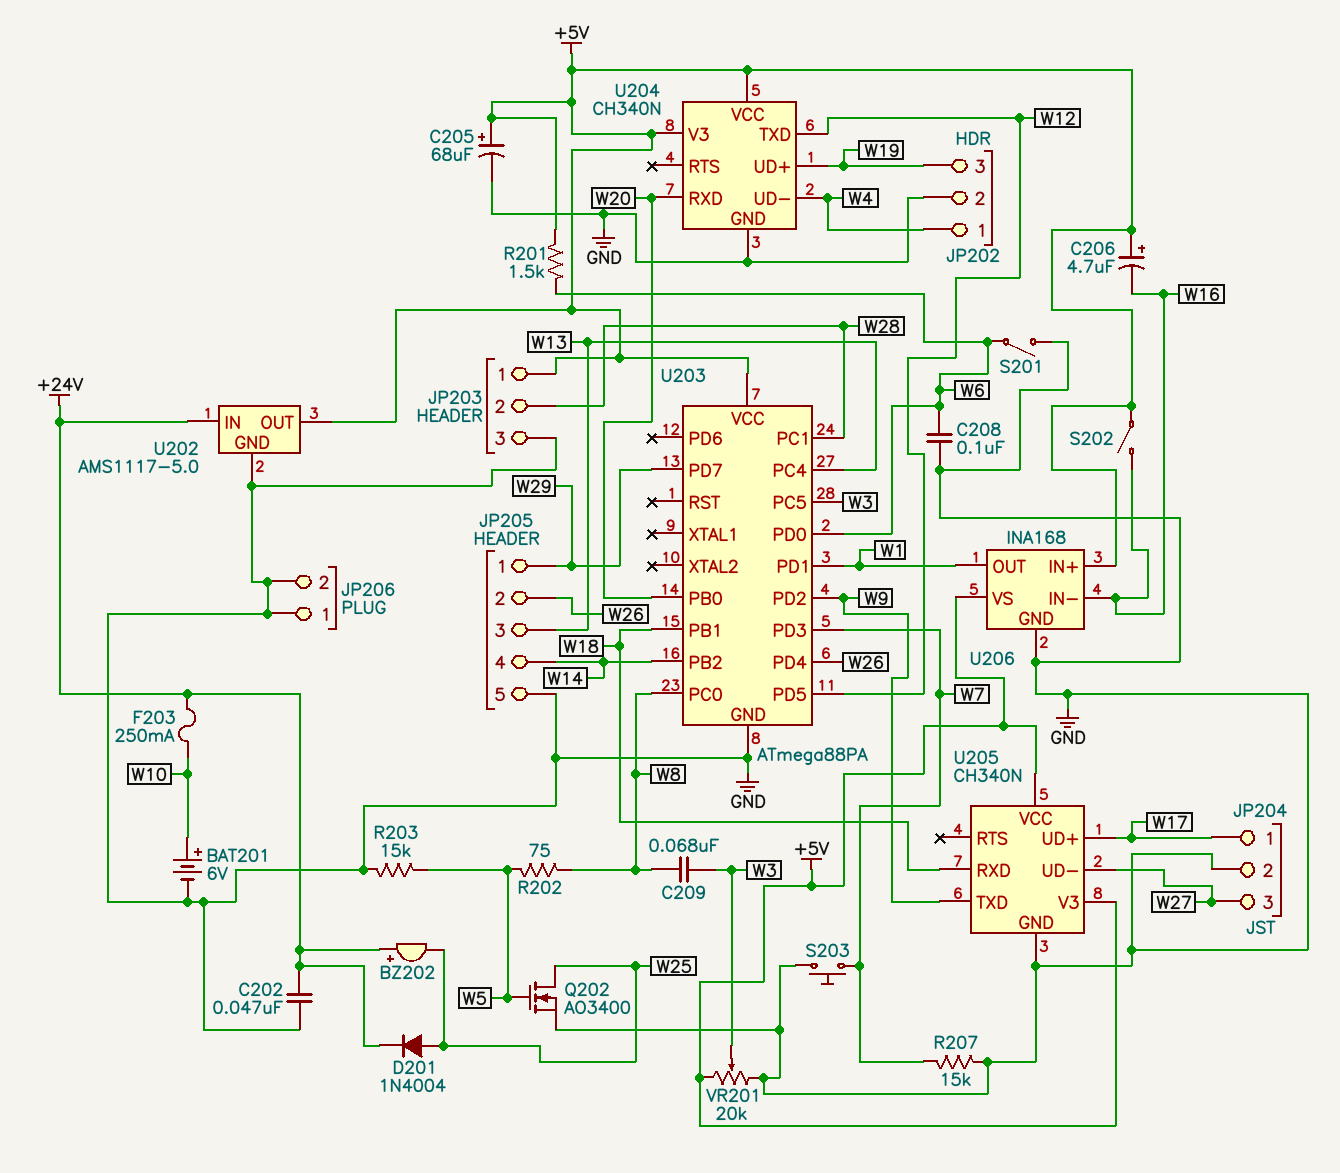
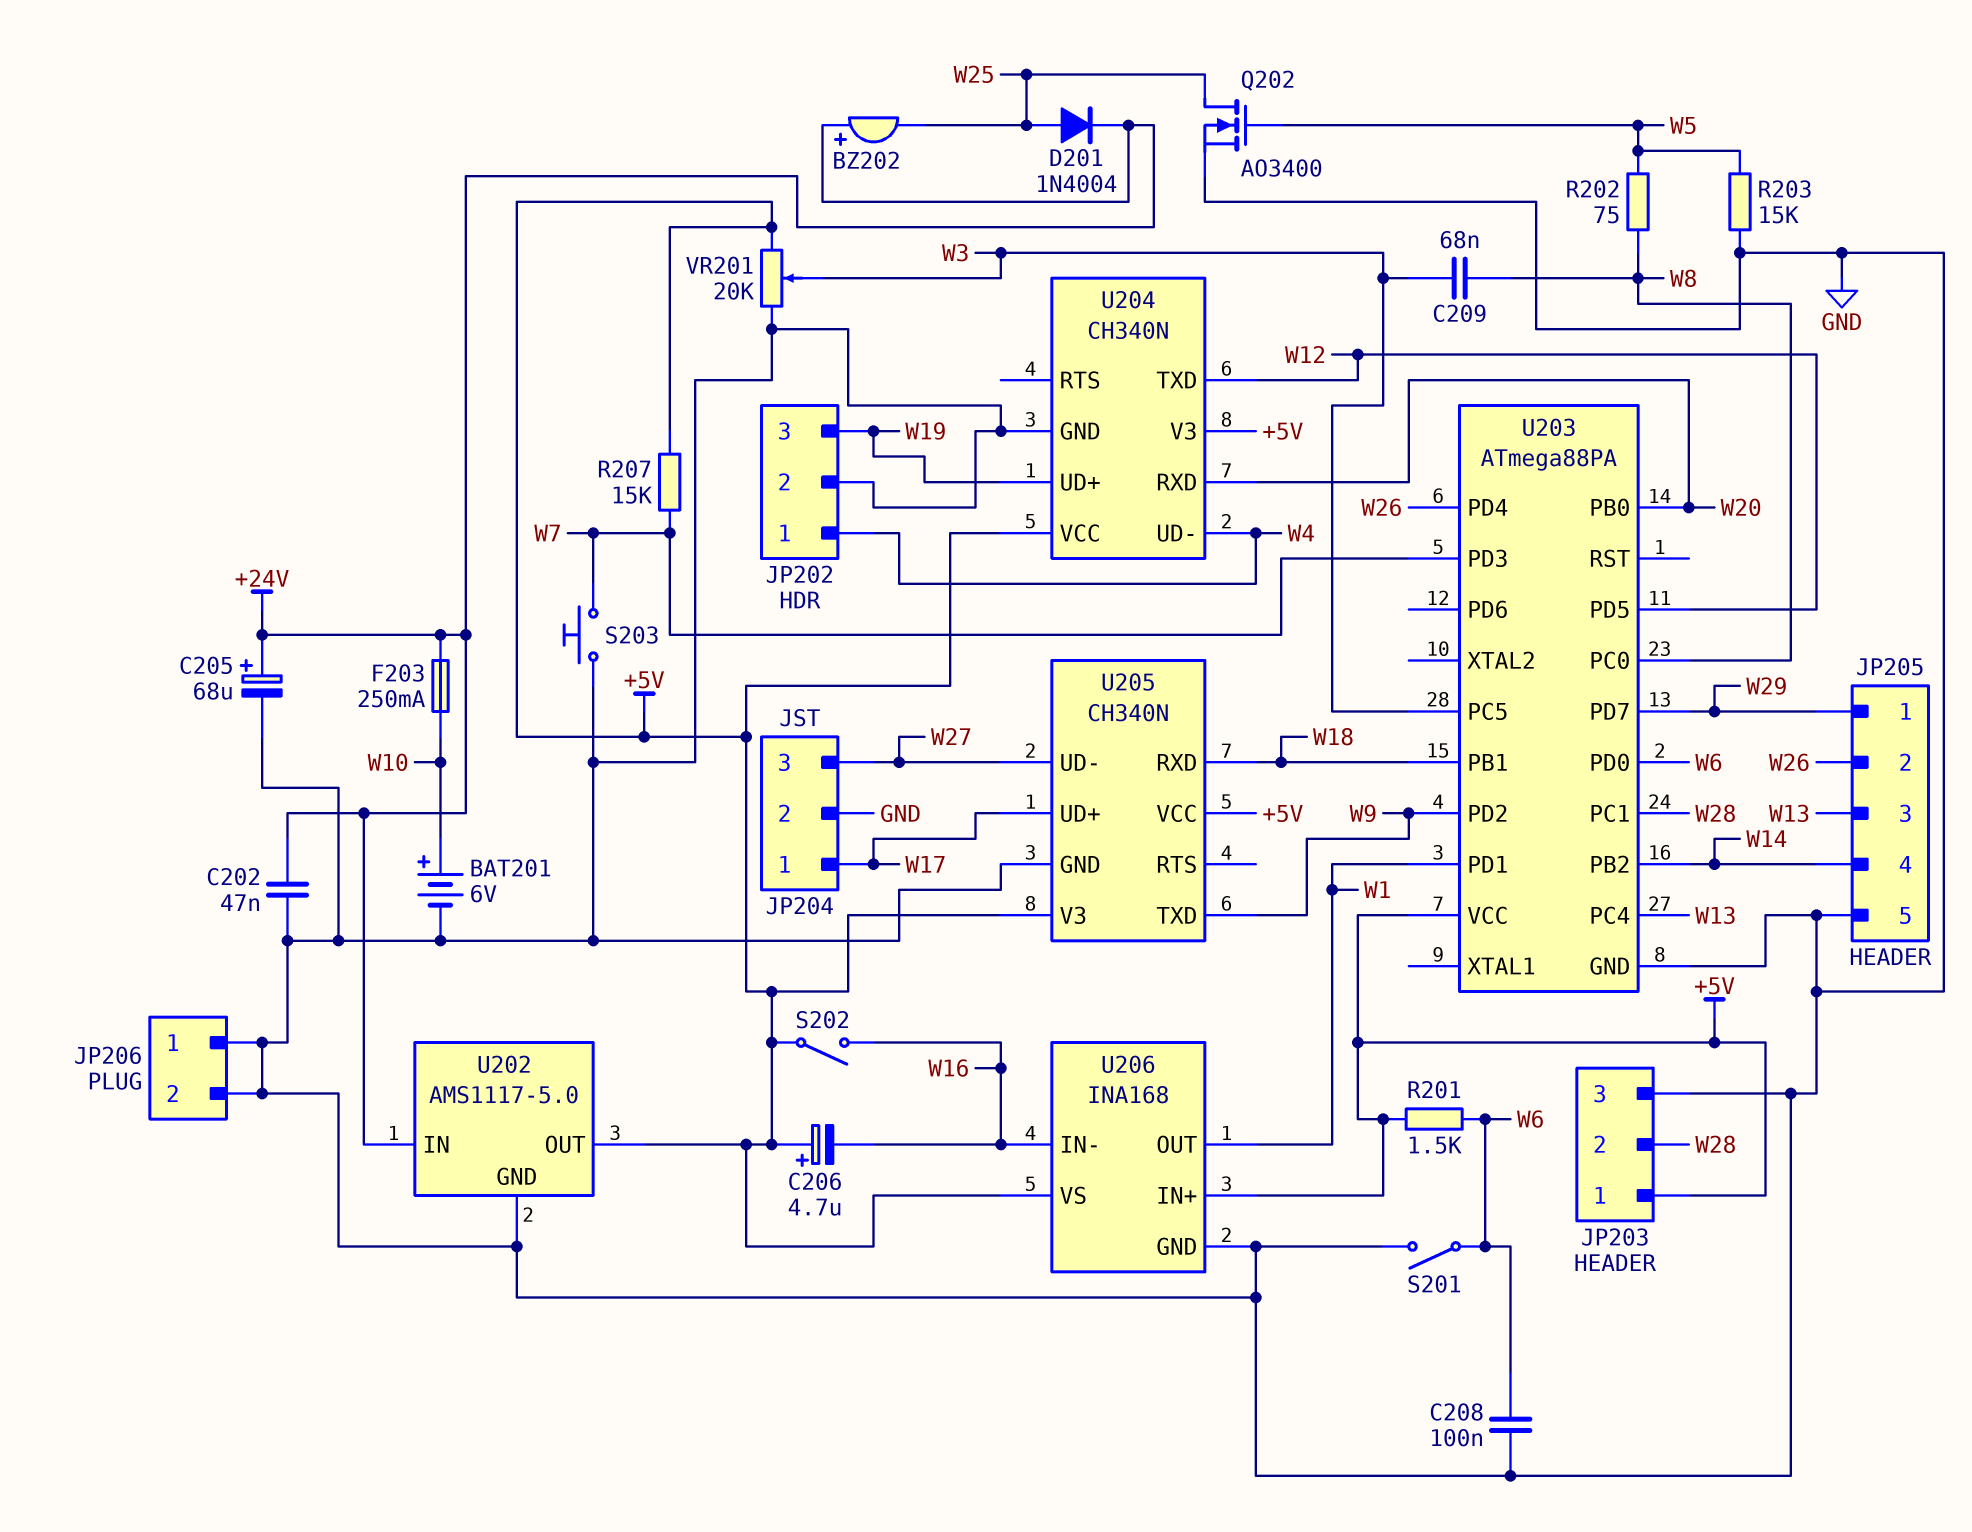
C205: 68uF (plus +5V, minus GND) -> 68uF (plus +24V, minus GND)
R207: 15k (GND, W7) -> 15k (+5V, W7)

